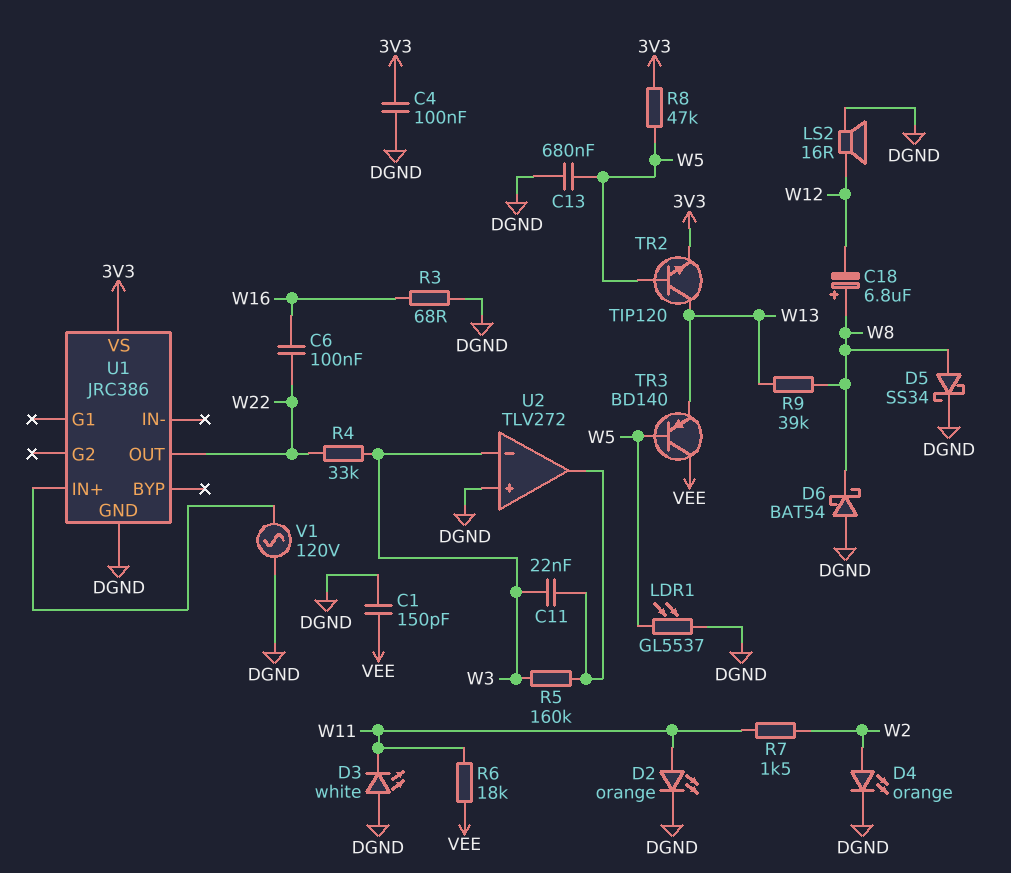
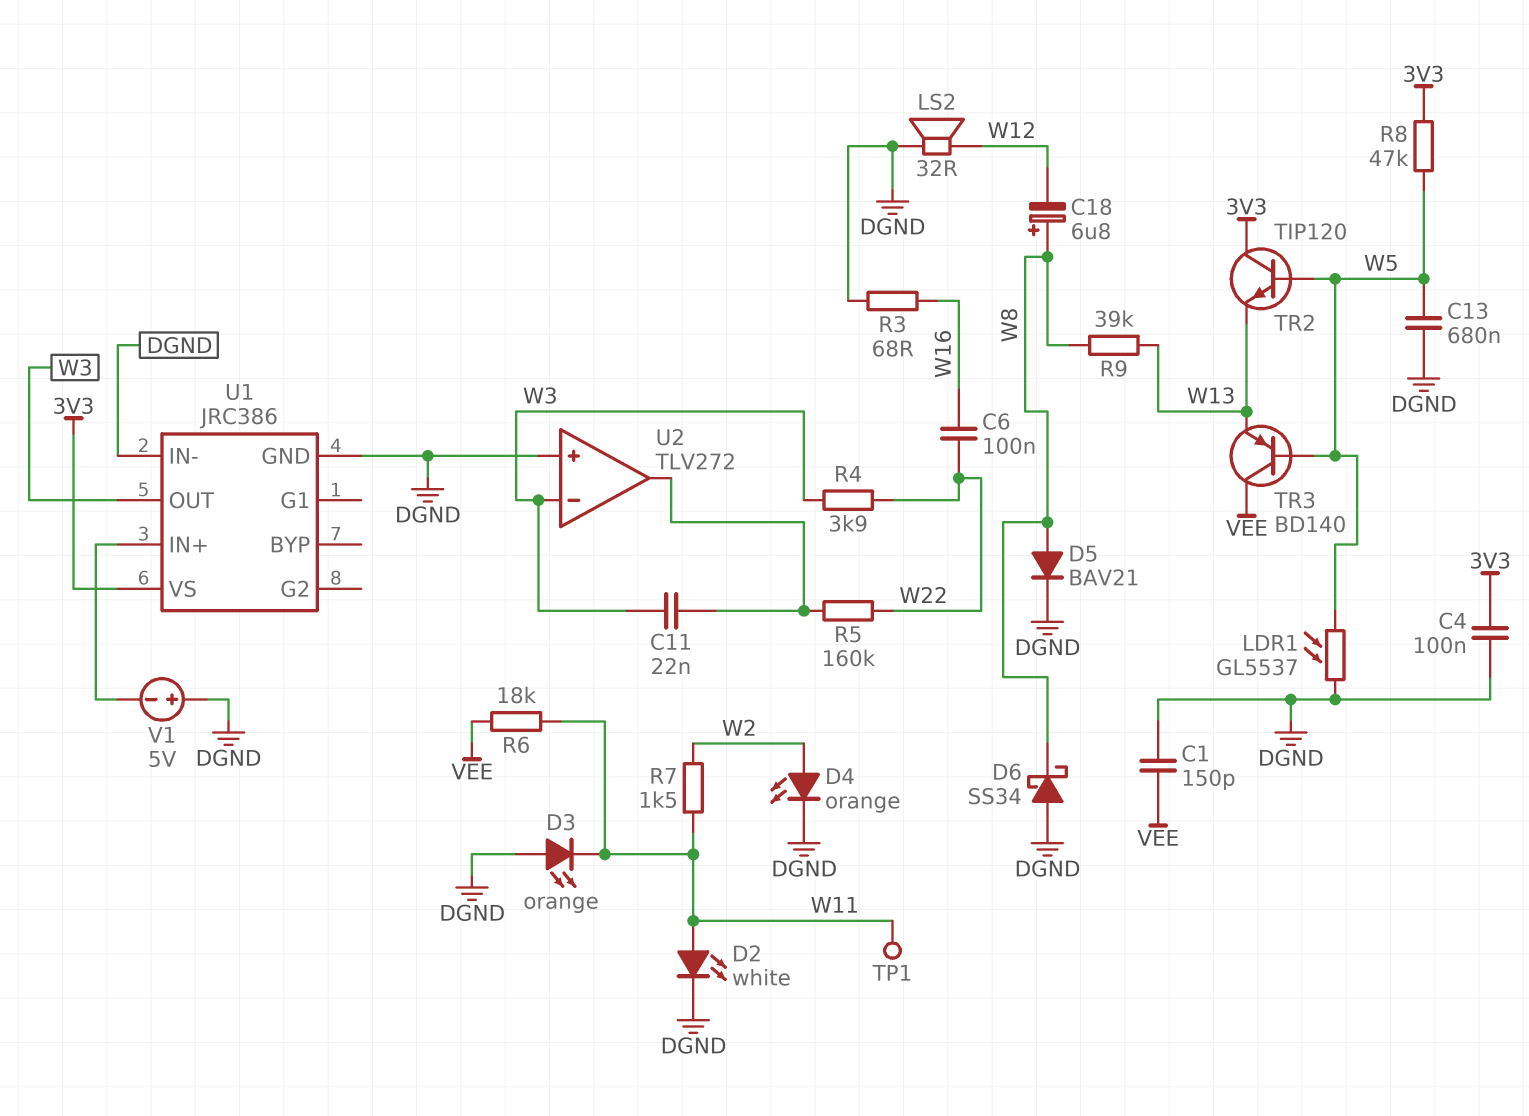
D2: LED orange (A W11, K DGND) -> LED white (A W11, K DGND)
D3: LED white (A DGND, K W11) -> LED orange (A DGND, K W11)
D5: schottky SS34 (A W8, K DGND) -> diode BAV21 (A W8, K DGND)
D6: schottky BAT54 (A DGND, K W8) -> schottky SS34 (A DGND, K W8)
LS2: speaker 16R (DGND, W12) -> speaker 32R (DGND, W12)
R4: 33k (W3, W22) -> 3.9k (W3, W22)
R5: 160k (U2/out, W3) -> 160k (U2/out, W22)
TP1: none -> test point (W11)
TR2: NPN TIP120 (B W5, C W13, E 3V3) -> NPN TIP120 (B W5, C 3V3, E W13)
U1 pin IN-: none -> DGND
U1 pin OUT: W22 -> W3
V1: AC 120V (DGND, U1/IN+) -> 5V (plus DGND, minus U1/IN+)

